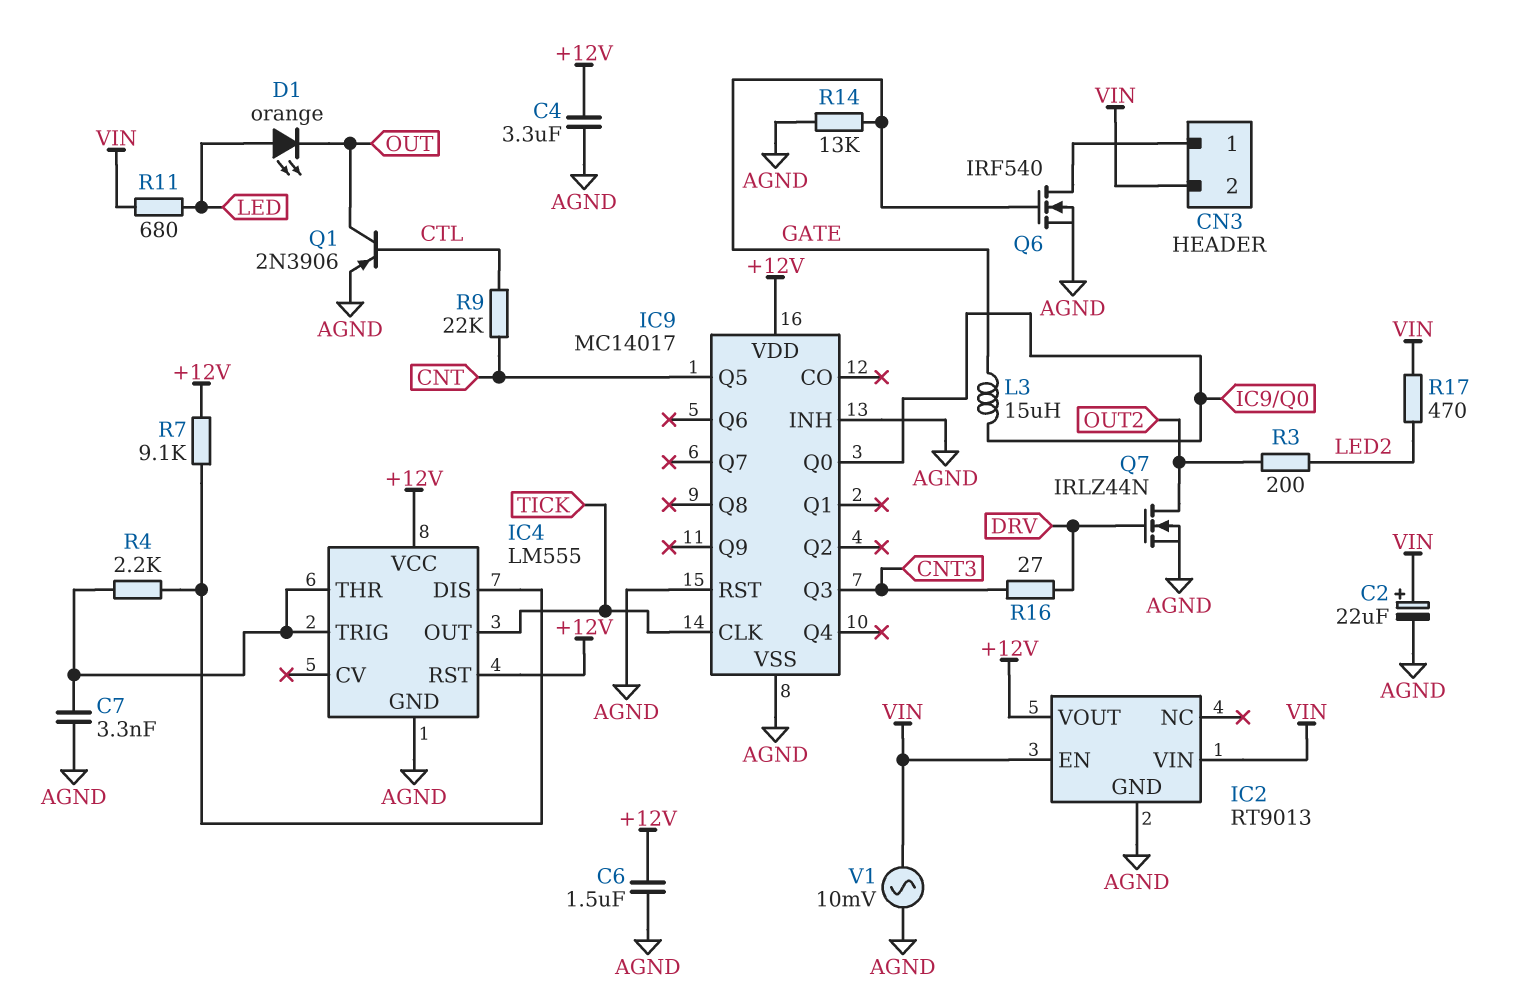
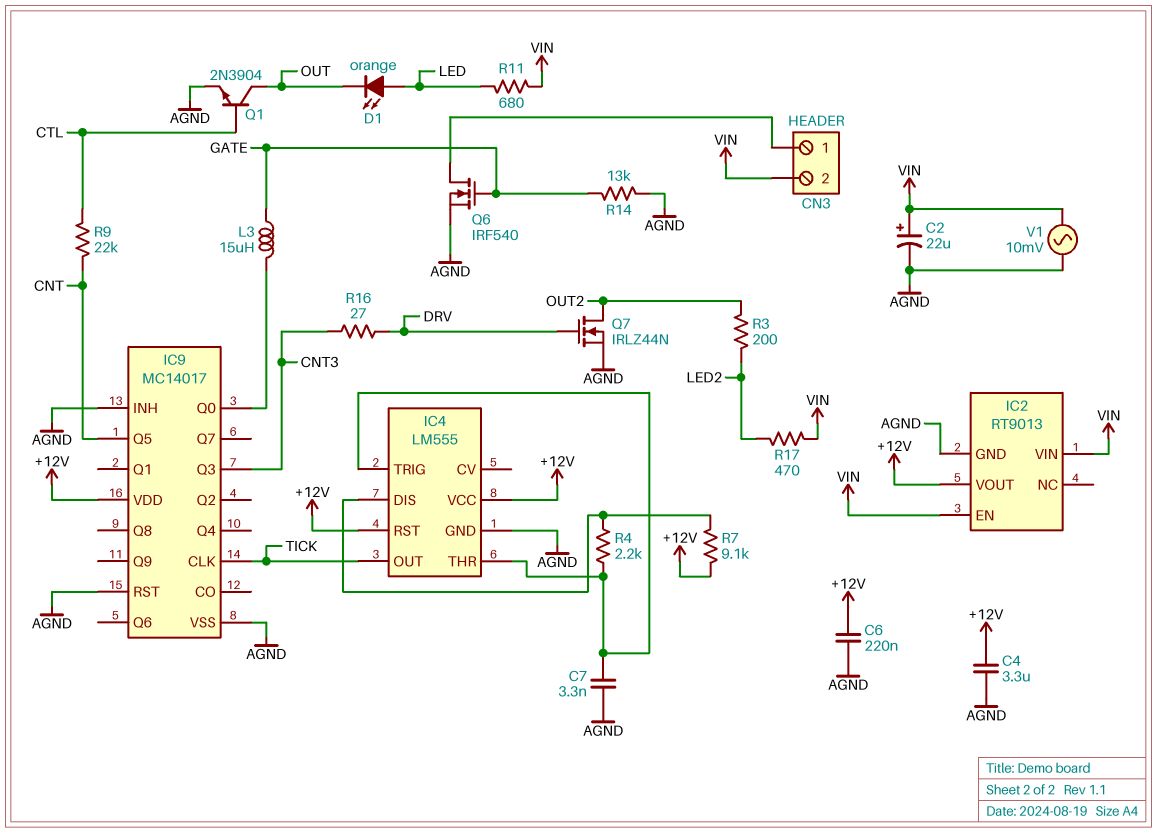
C6: 1.5uF (+12V, AGND) -> 220nF (+12V, AGND)
Q1: PNP 2N3906 (B CTL, C OUT, E AGND) -> NPN 2N3904 (B CTL, C OUT, E AGND)

